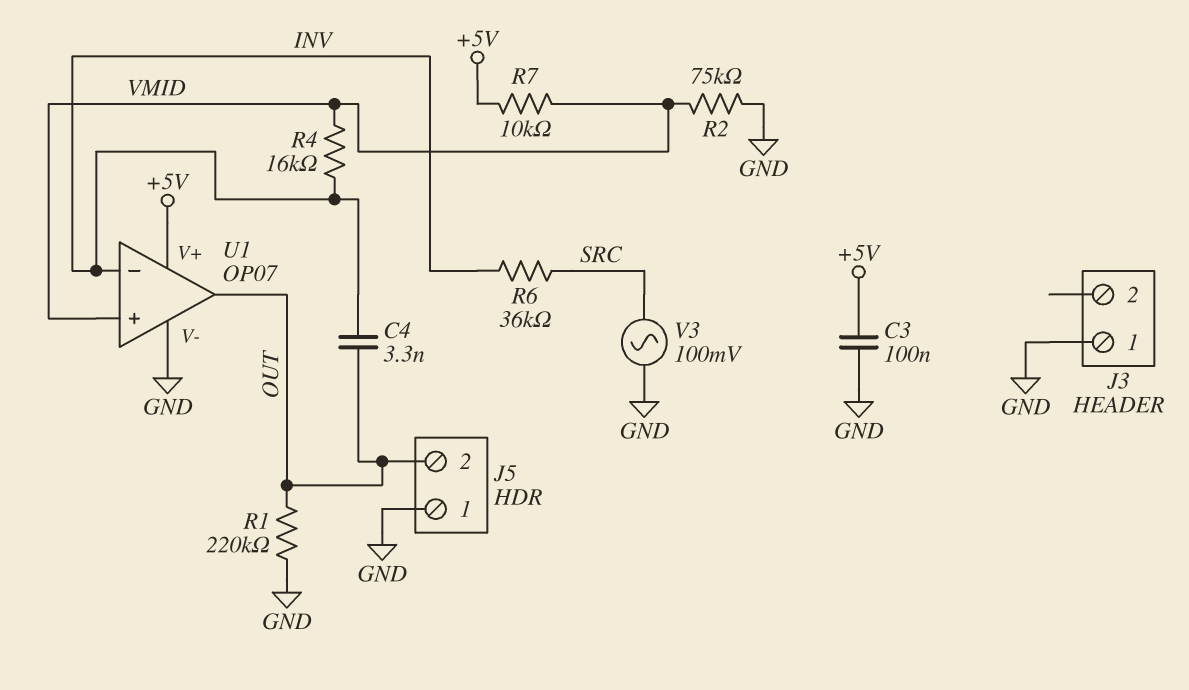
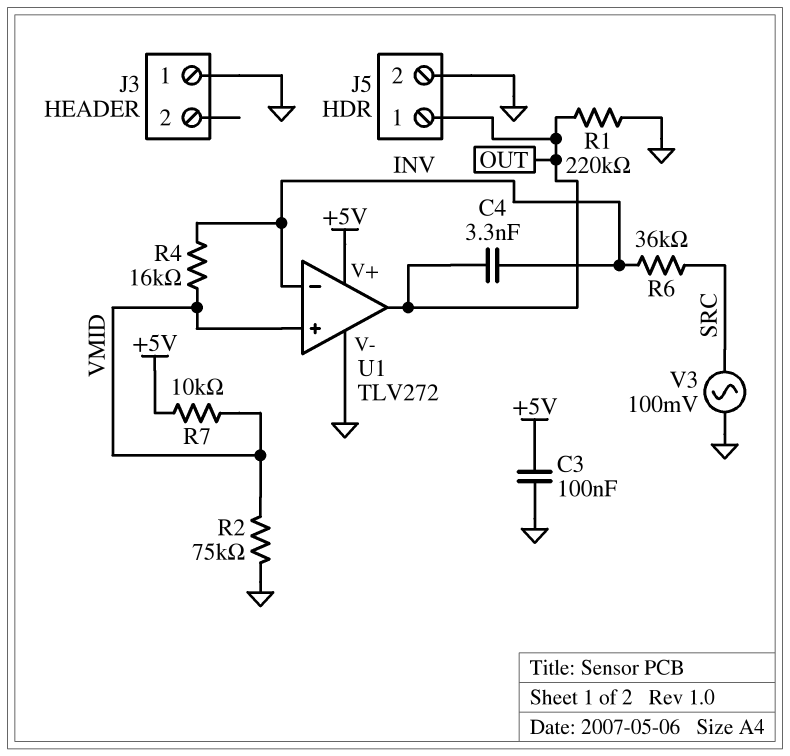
J5 pin 1: GND -> OUT
J5 pin 2: OUT -> GND
U1: OP07 -> TLV272

